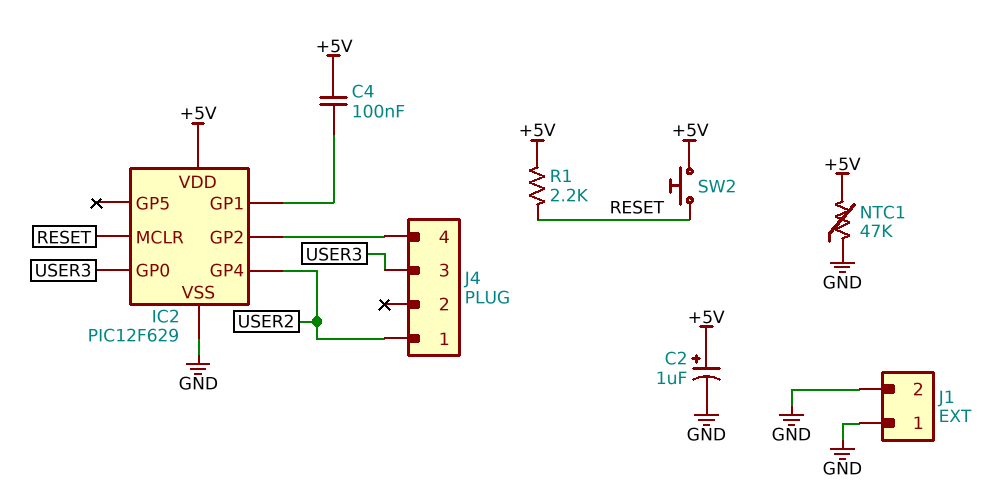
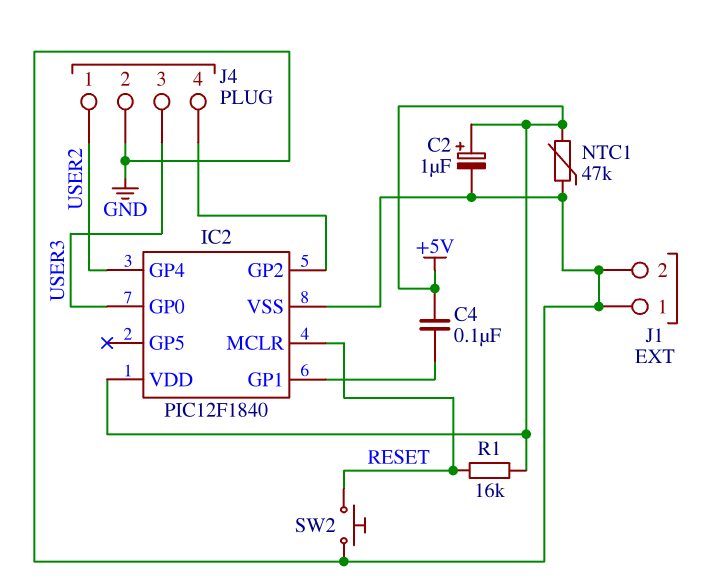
IC2: PIC12F629 -> PIC12F1840
J4 pin 2: none -> GND
R1: 2.2k (+5V, RESET) -> 16k (+5V, RESET)
SW2: button (+5V, RESET) -> button (GND, RESET)

